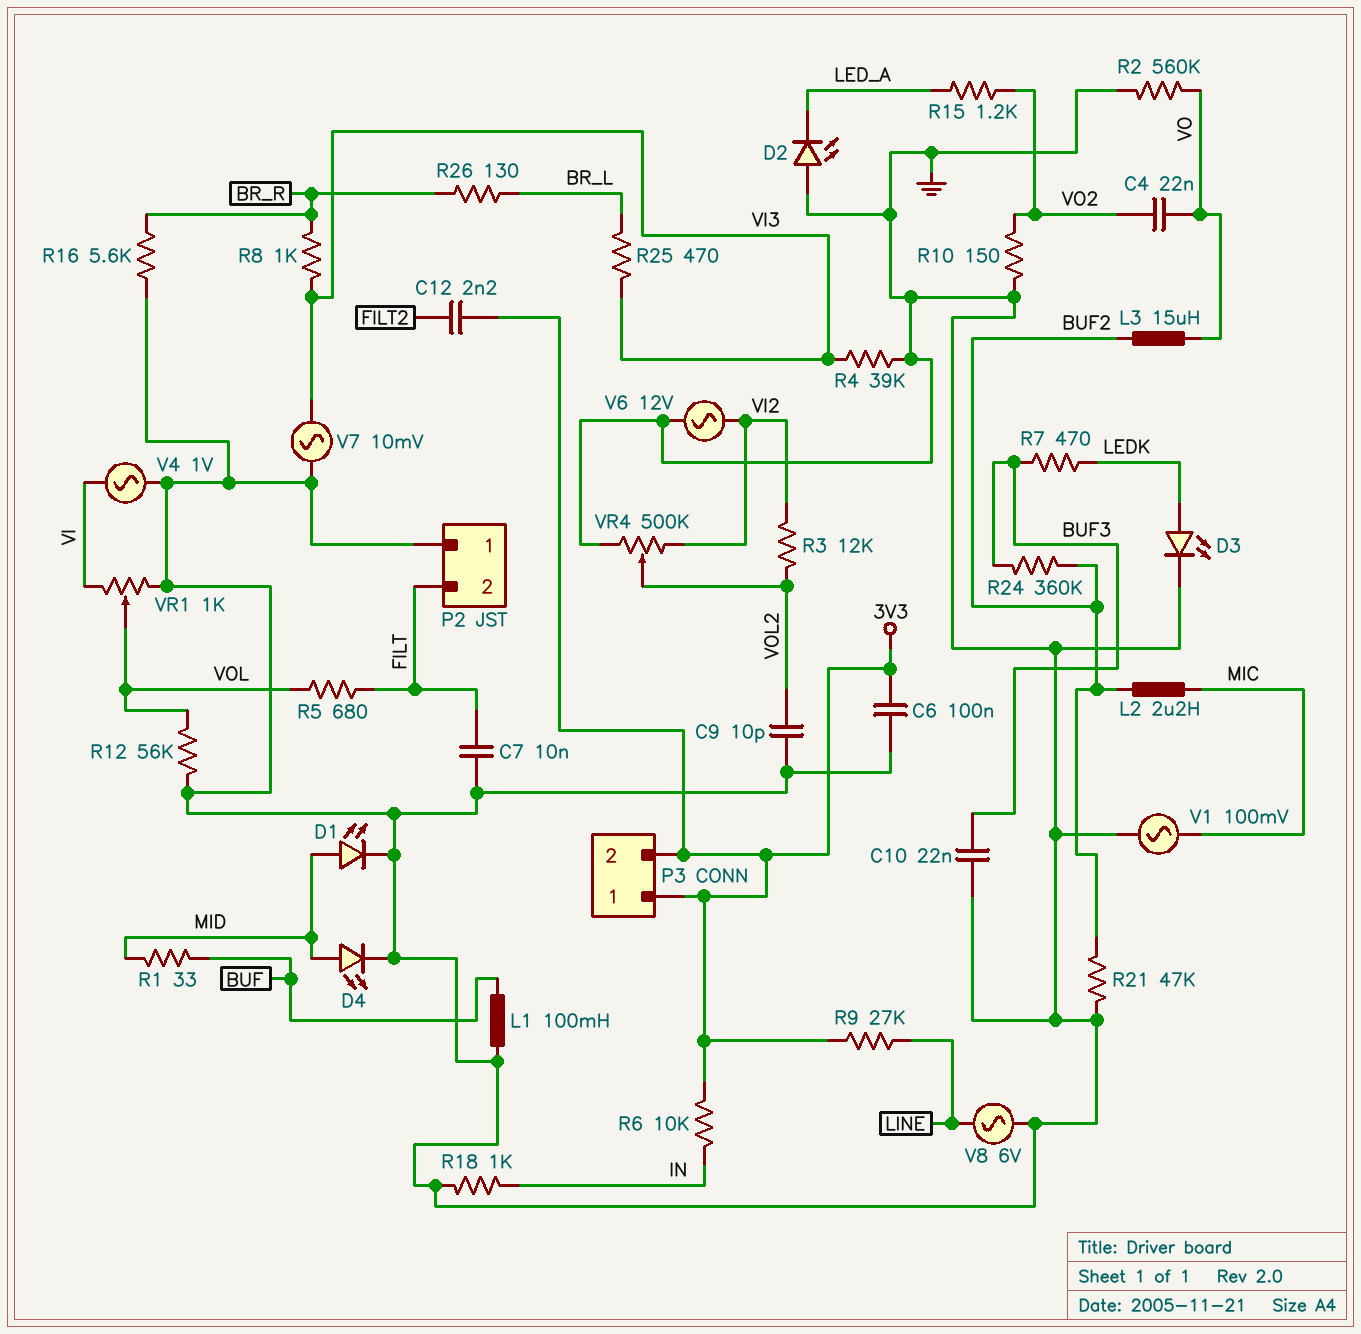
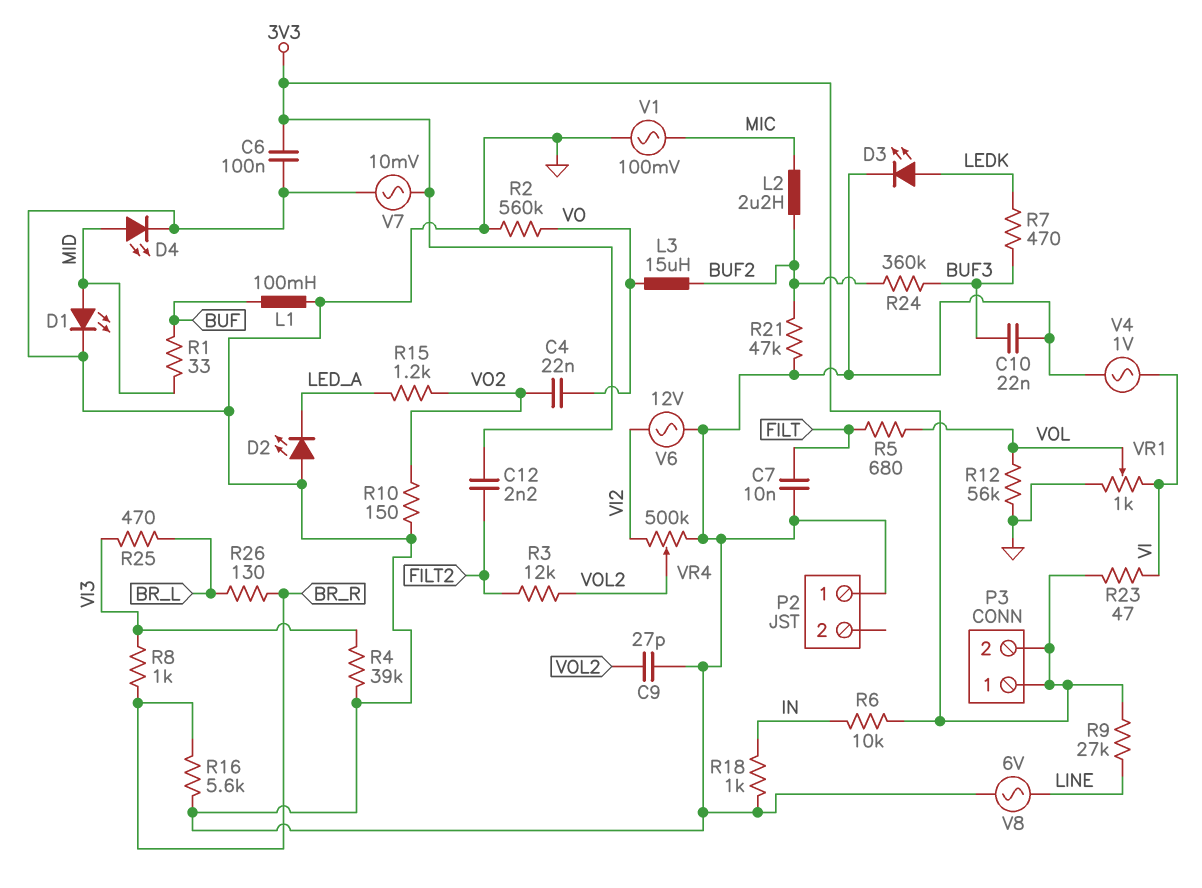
C9: 10pF (GND, VOL2) -> 27pF (GND, VOL2)
P2 pin 2: FILT -> none
R3: 12k (VI2, VOL2) -> 12k (FILT2, VOL2)
R23: none -> 47 (3V3, VI)
V7: AC 10mV (GND, VI3) -> AC 10mV (3V3, GND)

